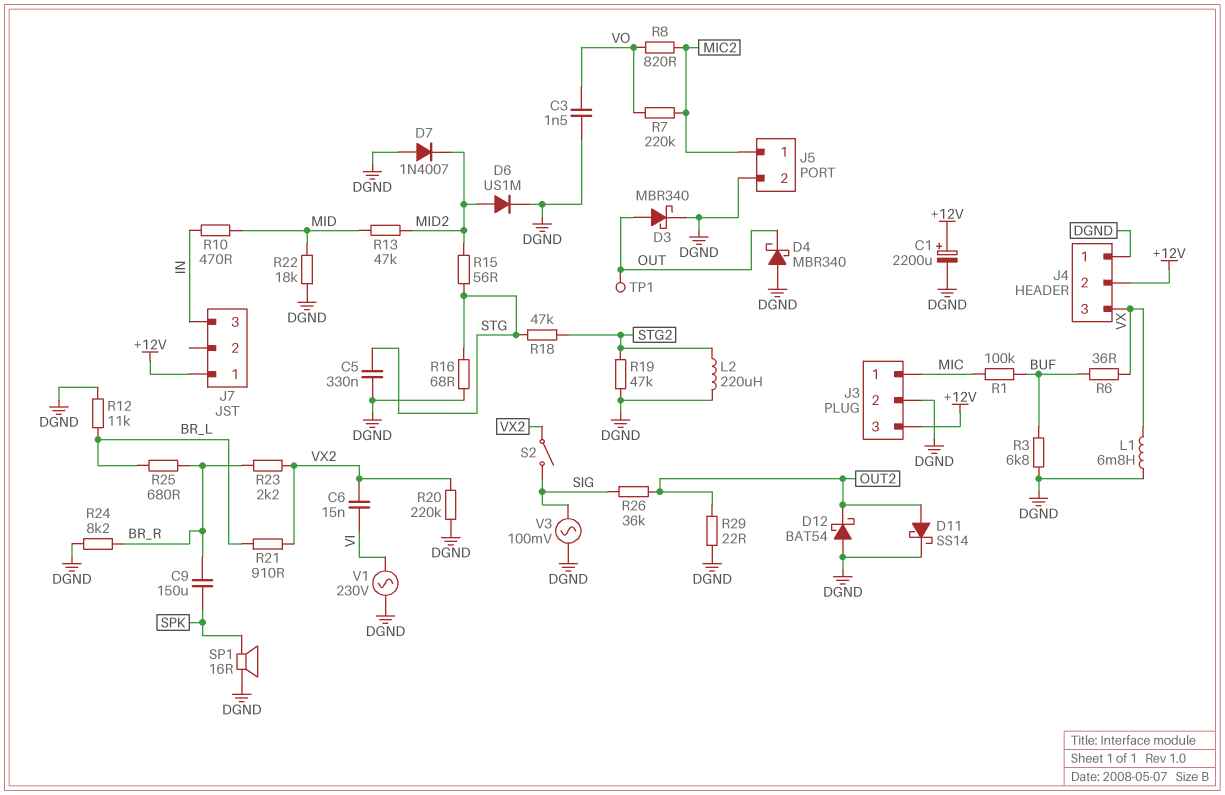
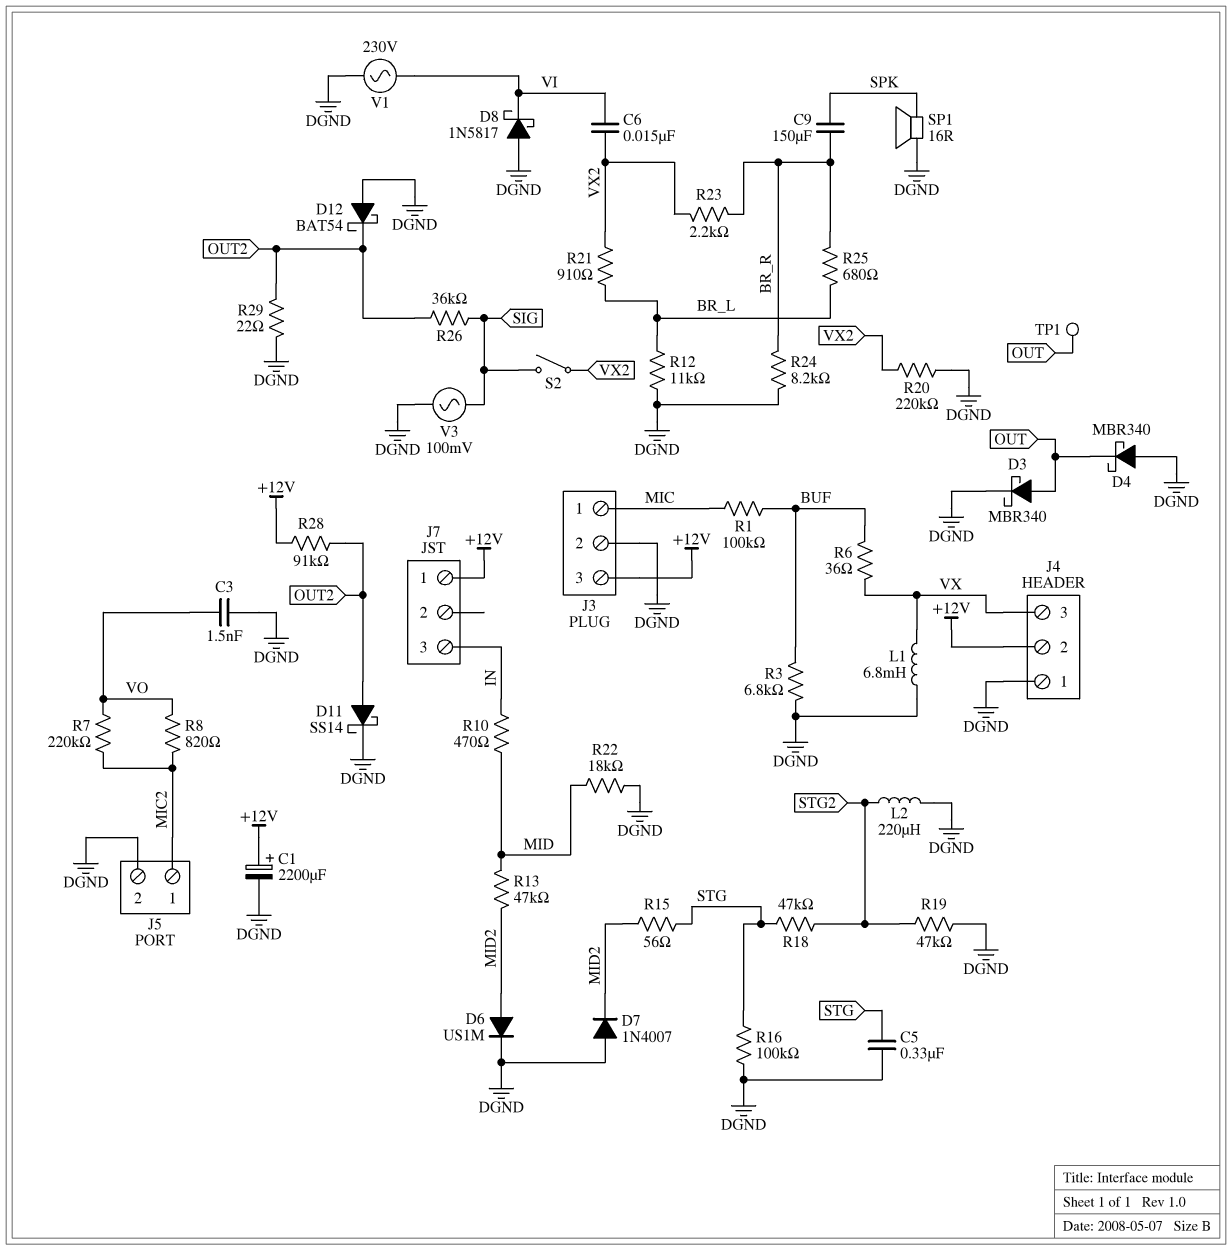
D8: none -> schottky 1N5817 (A DGND, K VI)
R16: 68 (DGND, STG) -> 100k (DGND, STG)
R28: none -> 91k (+12V, OUT2)

